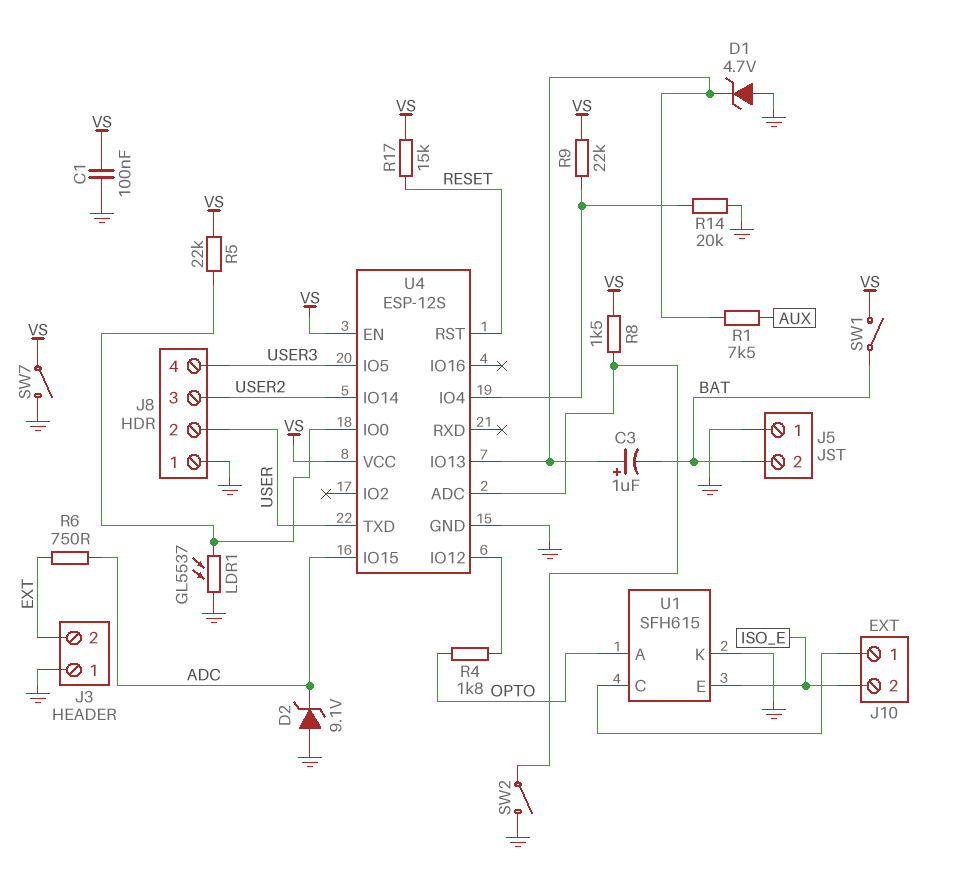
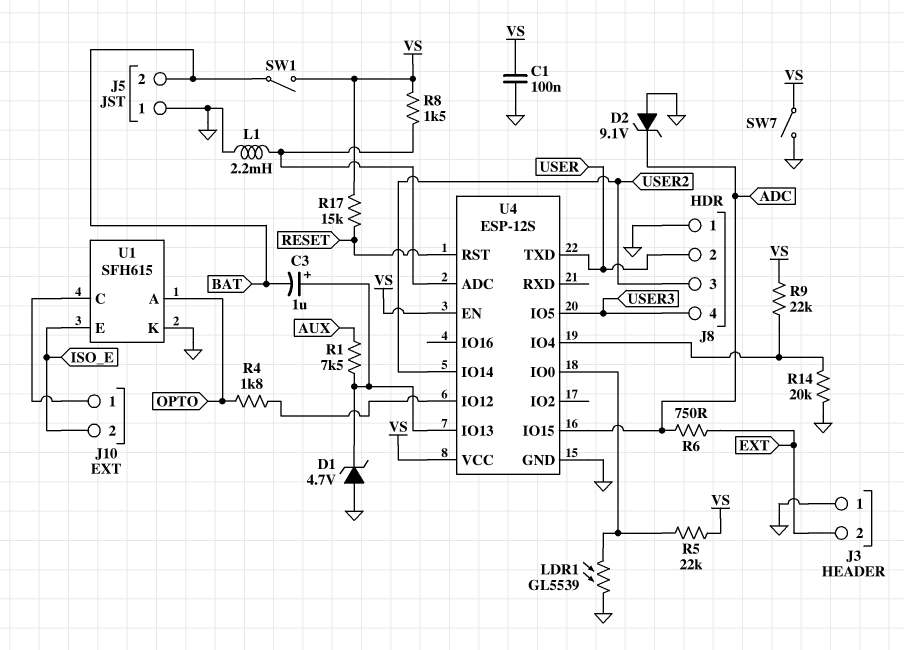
L1: none -> 2.2mH (GND, U4/ADC)
LDR1: GL5537 (GND, U4/IO0) -> GL5539 (GND, U4/IO0)
SW2: switch (GND, U4/ADC) -> none

